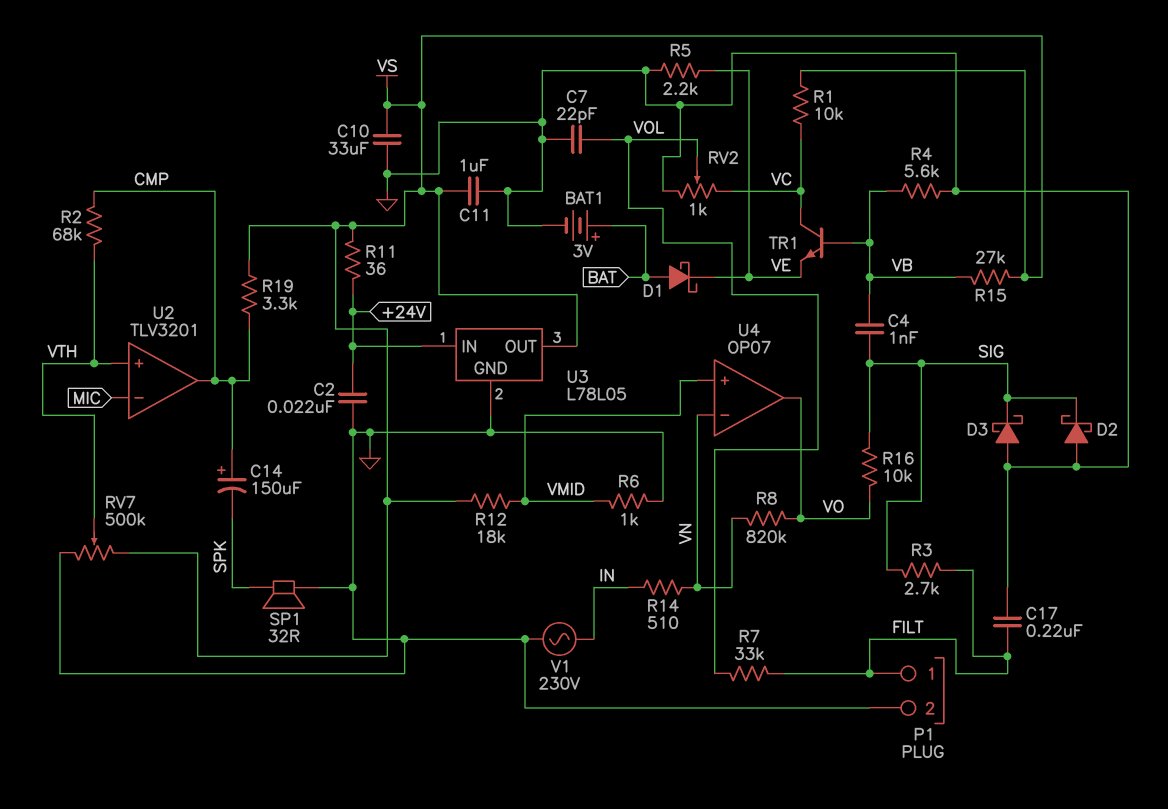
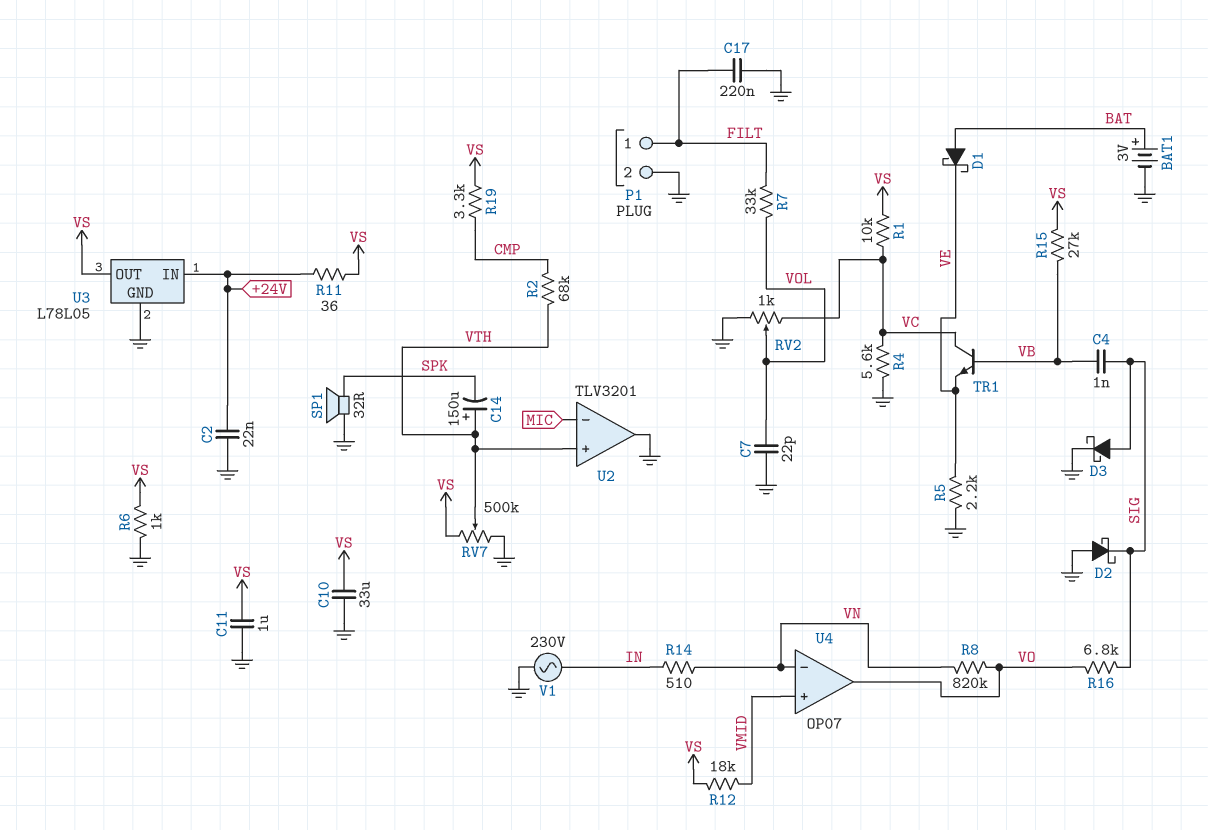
C14: 150uF (plus CMP, minus SPK) -> 150uF (plus VTH, minus SPK)
D3: schottky (A GND, K SIG) -> schottky (A SIG, K GND)
R3: 2.7k (FILT, SIG) -> none
R4: 5.6k (GND, VB) -> 5.6k (GND, VC)
R6: 1k (GND, VMID) -> 1k (GND, VS)
R16: 10k (SIG, VO) -> 6.8k (SIG, VO)
U2 pin out: CMP -> GND

